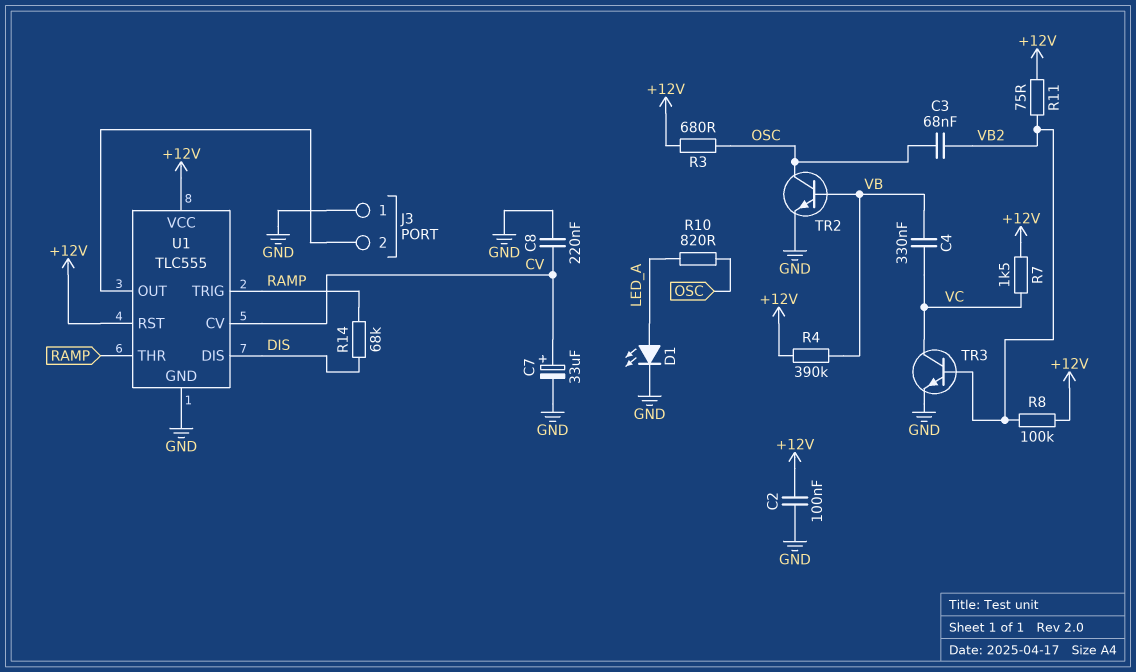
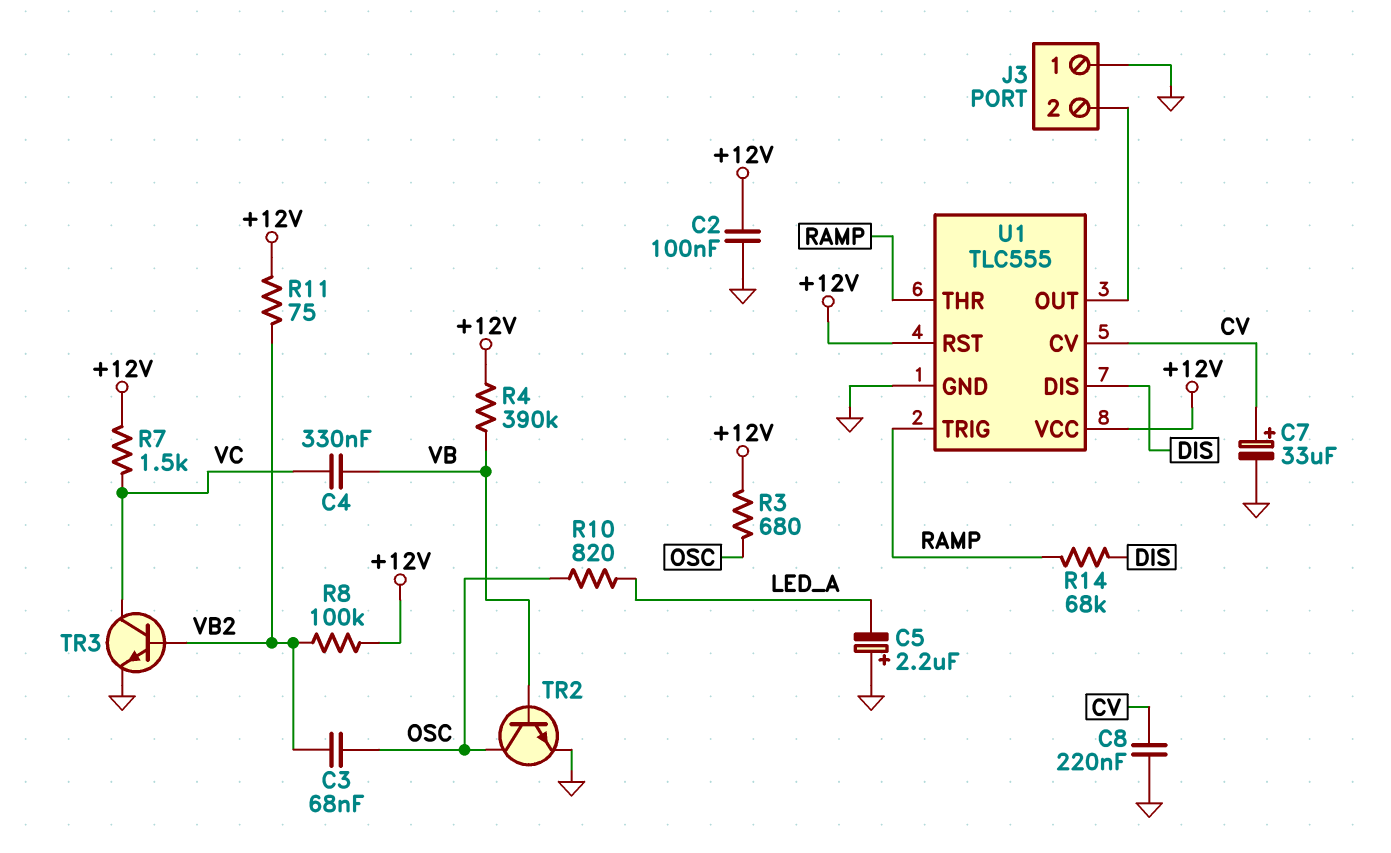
C5: none -> 2.2uF (plus GND, minus LED_A)
D1: LED (A LED_A, K GND) -> none

